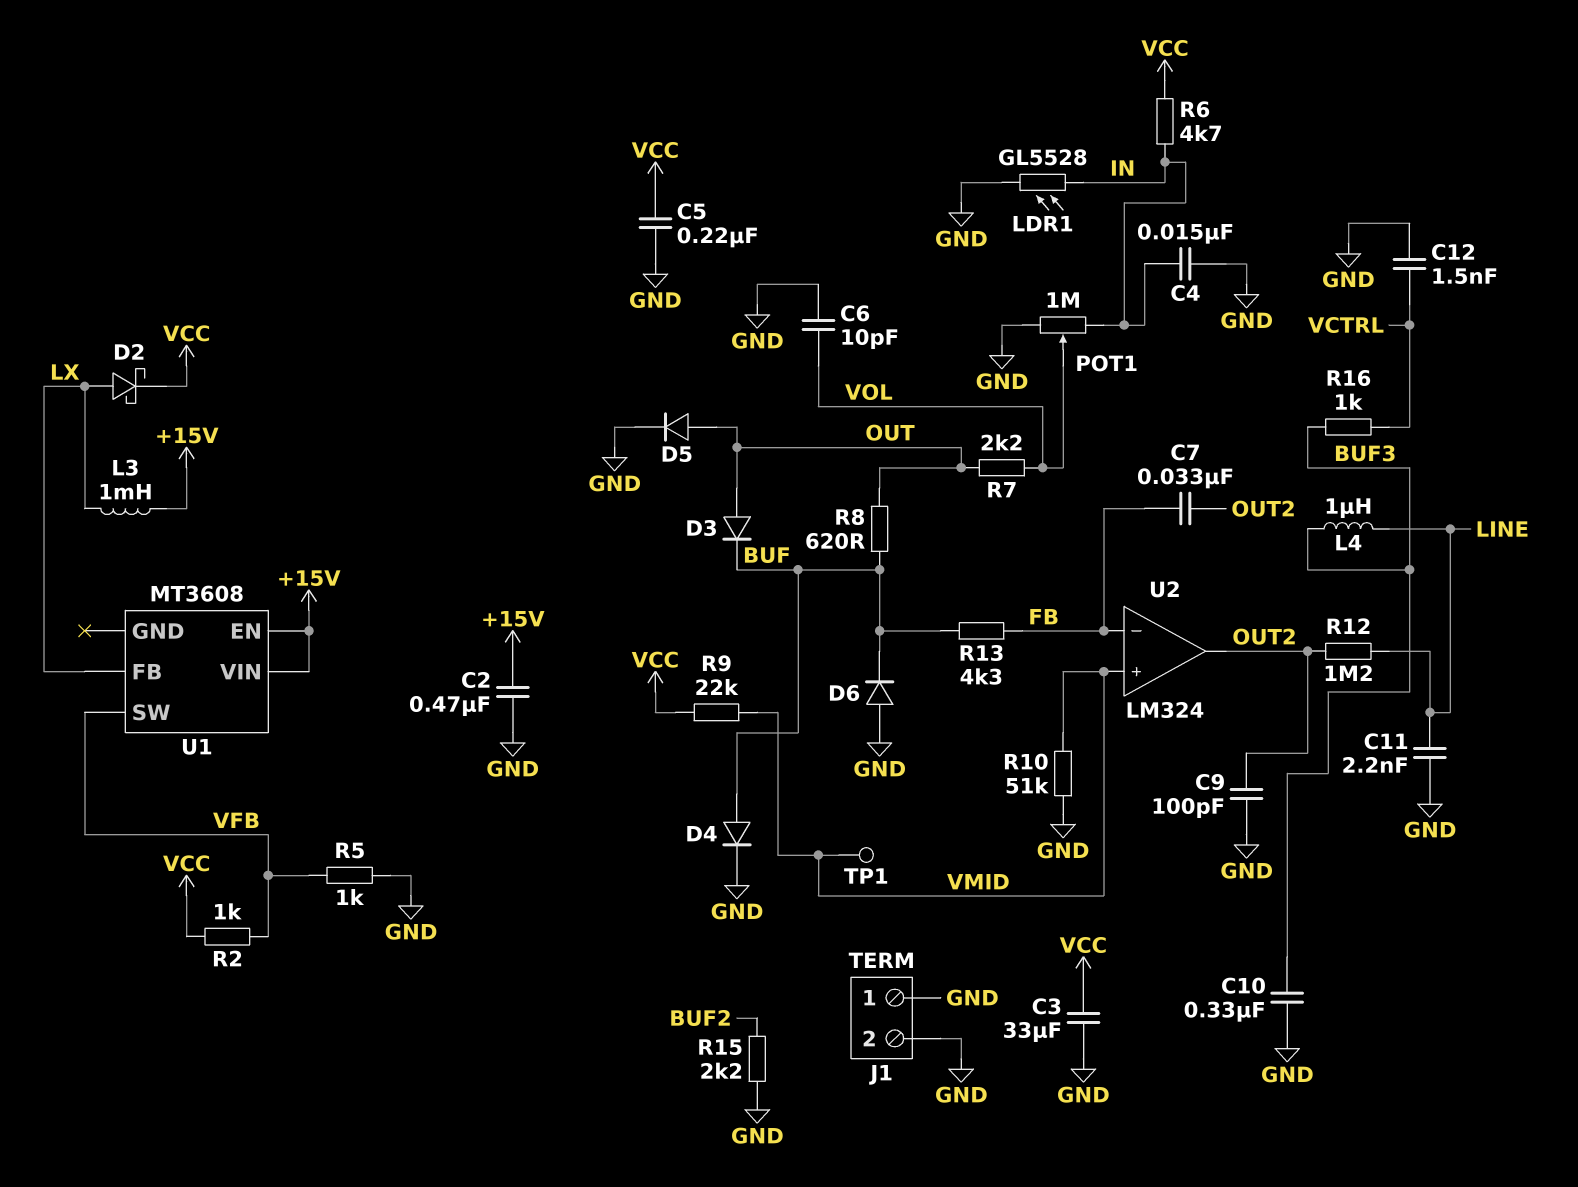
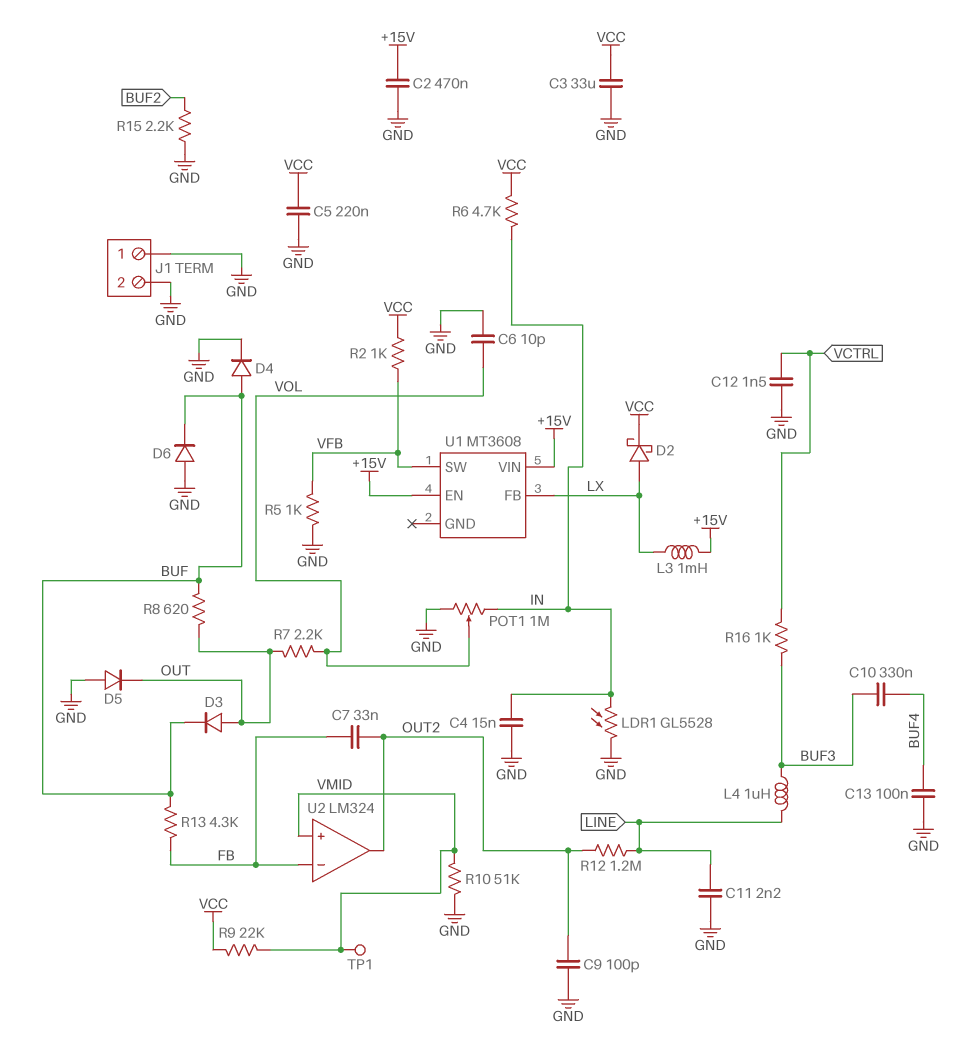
C10: 330nF (BUF3, GND) -> 330nF (BUF3, BUF4)
C13: none -> 100nF (BUF4, GND)
D5: diode (A OUT, K GND) -> diode (A GND, K OUT)

